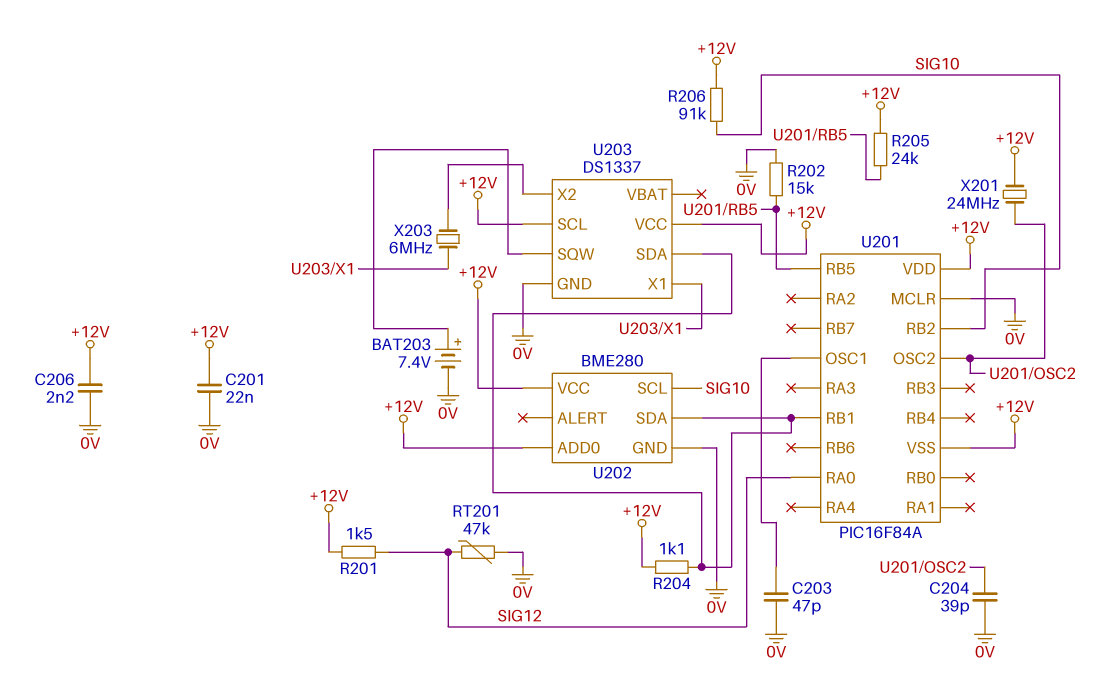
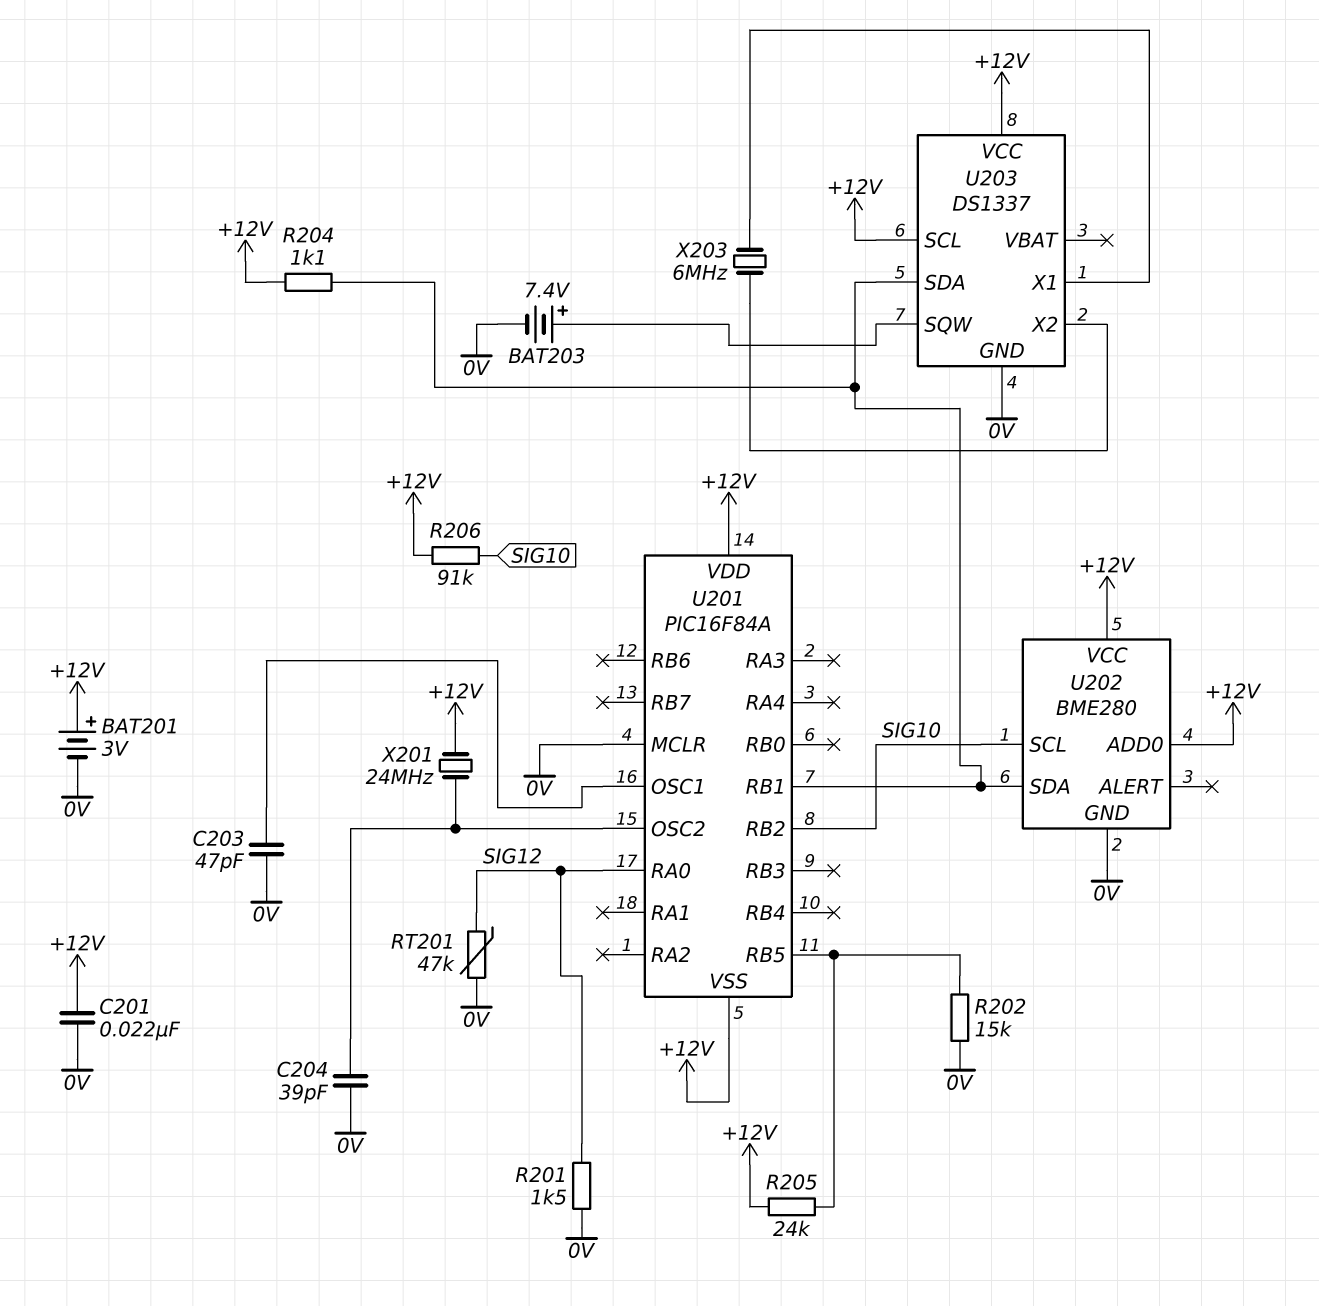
BAT201: none -> 3V (plus +12V, minus 0V)
C206: 2.2nF (+12V, 0V) -> none
R201: 1.5k (+12V, SIG12) -> 1.5k (0V, SIG12)

